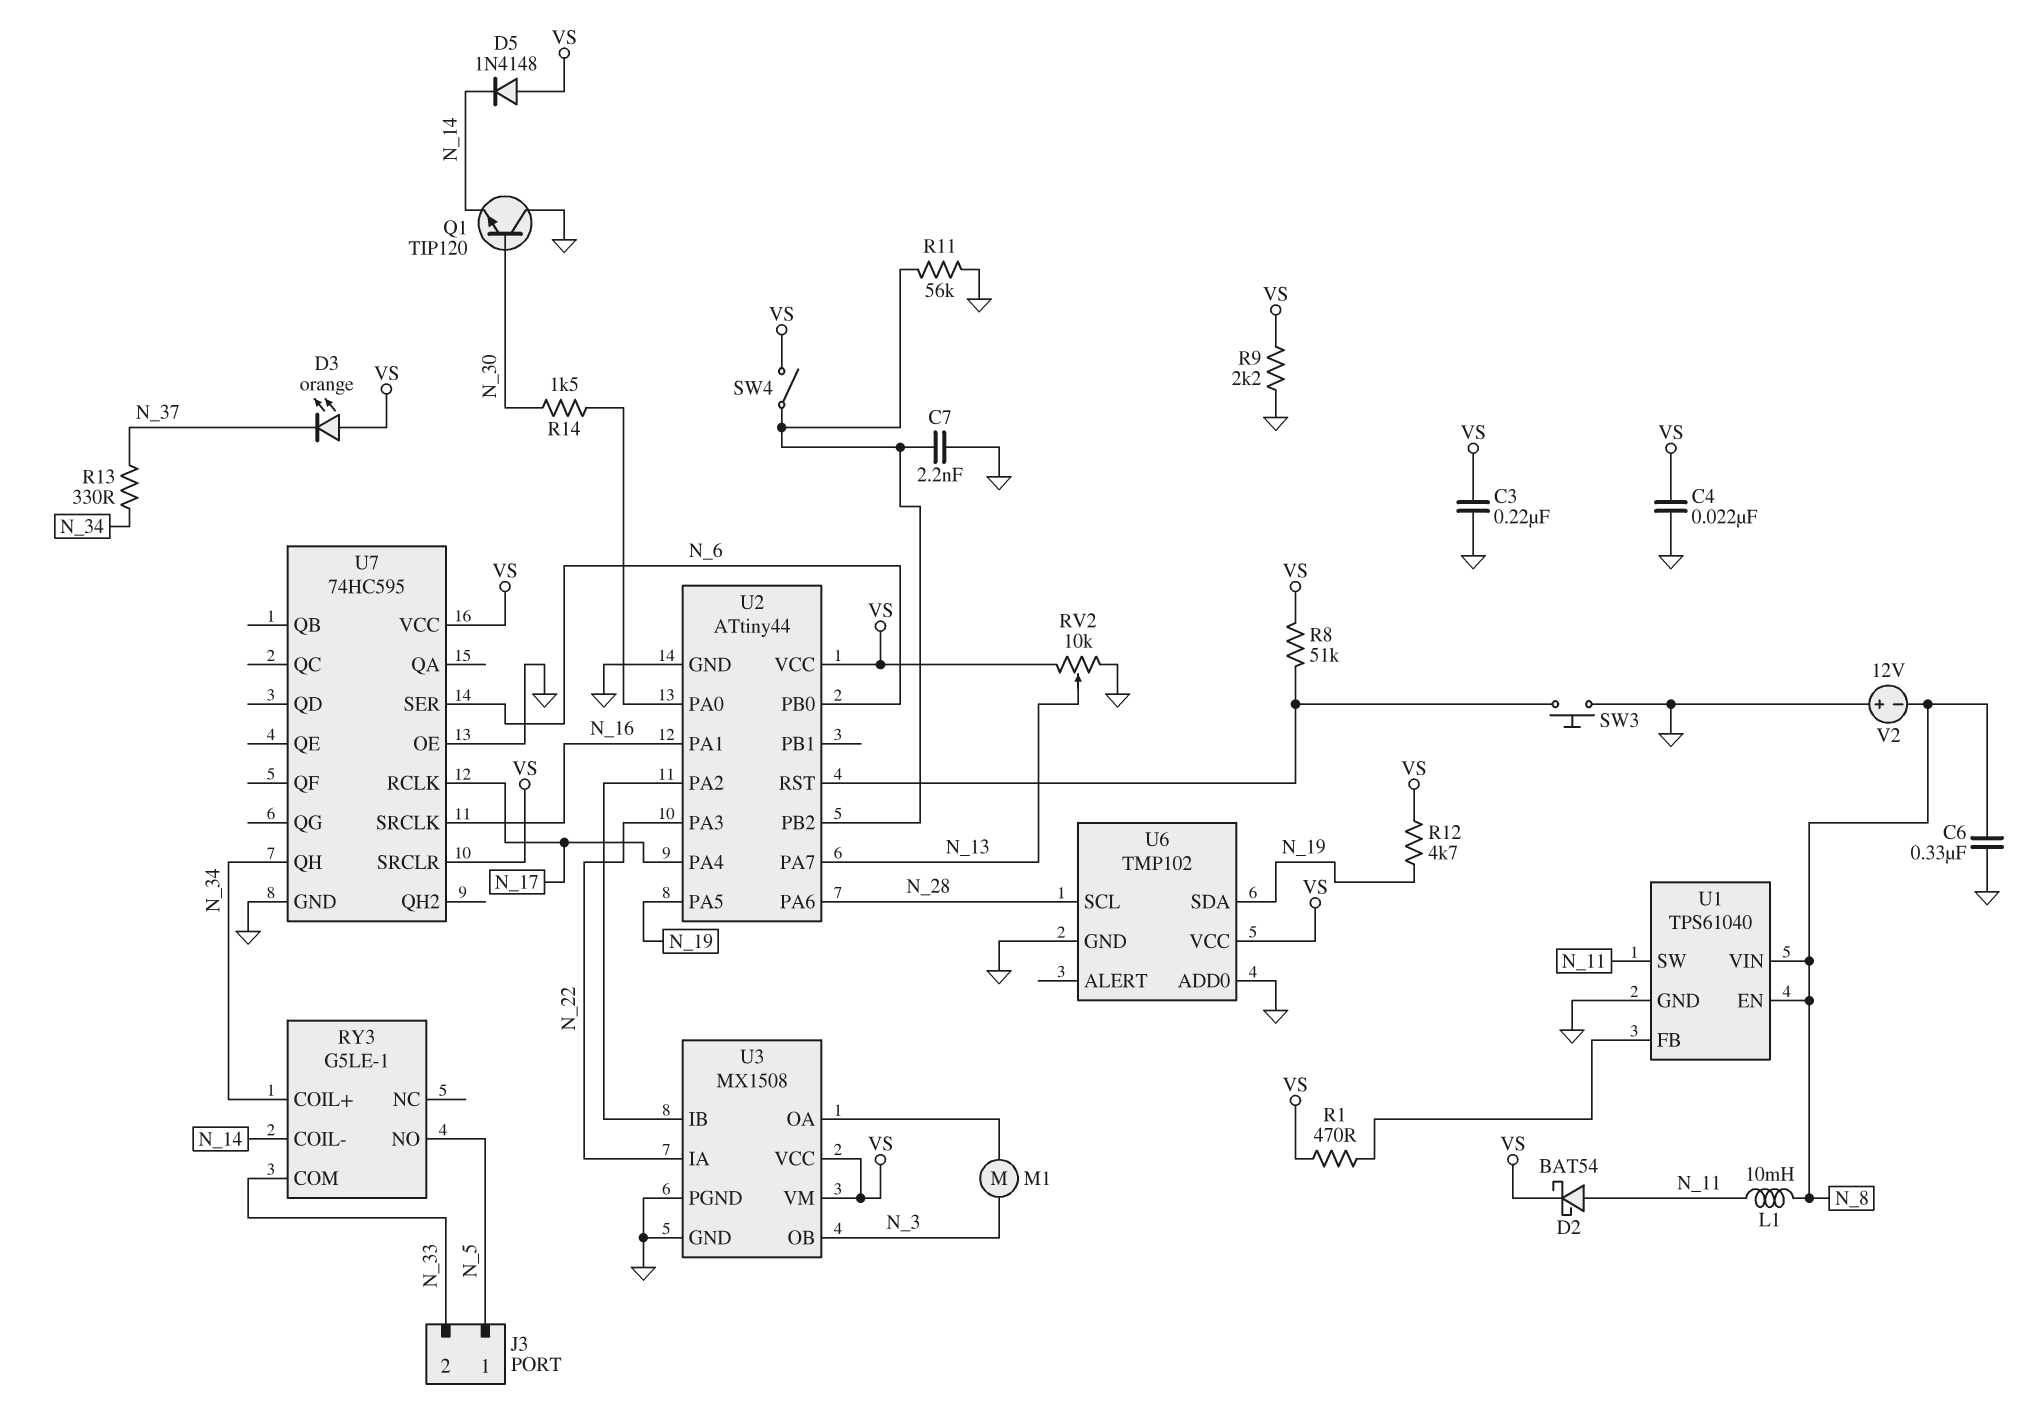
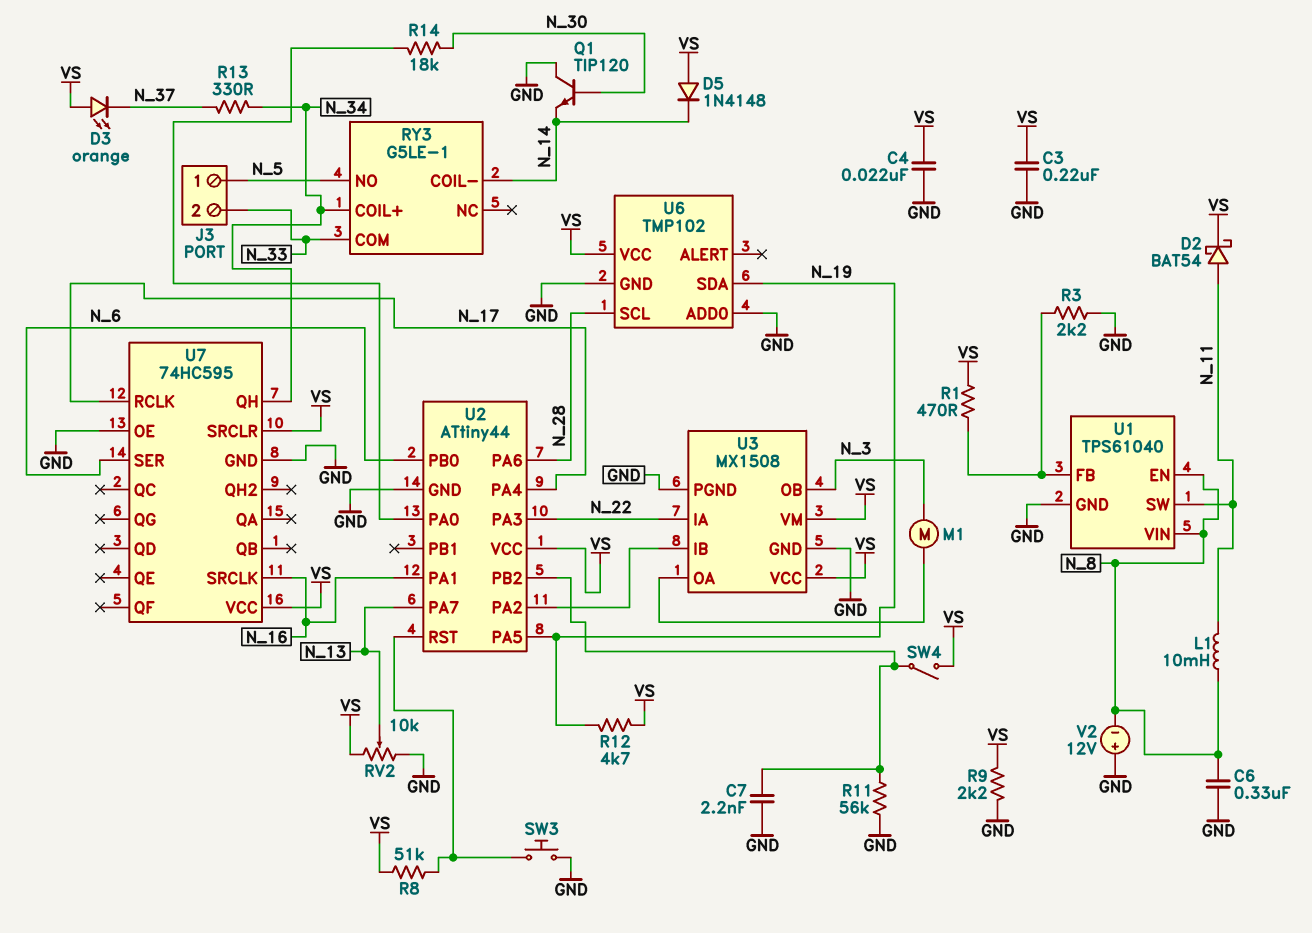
R3: none -> 2.2k (GND, U1/FB)
R14: 1.5k (N_30, U2/PA0) -> 18k (N_30, U2/PA0)

